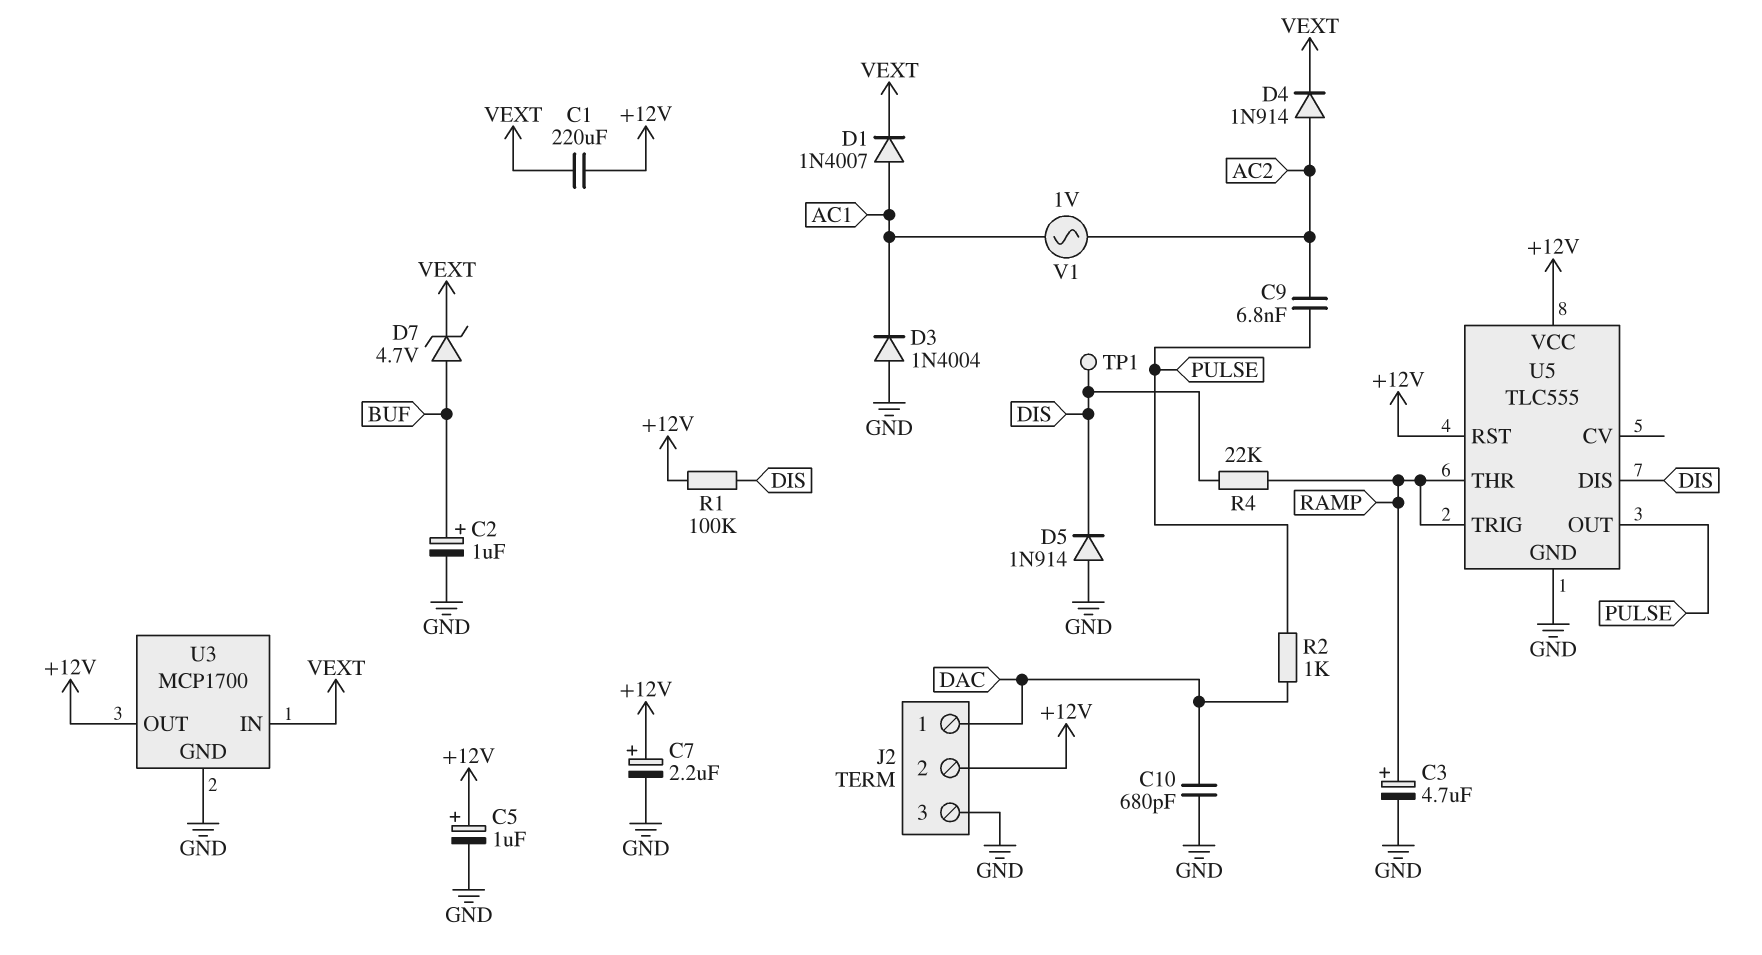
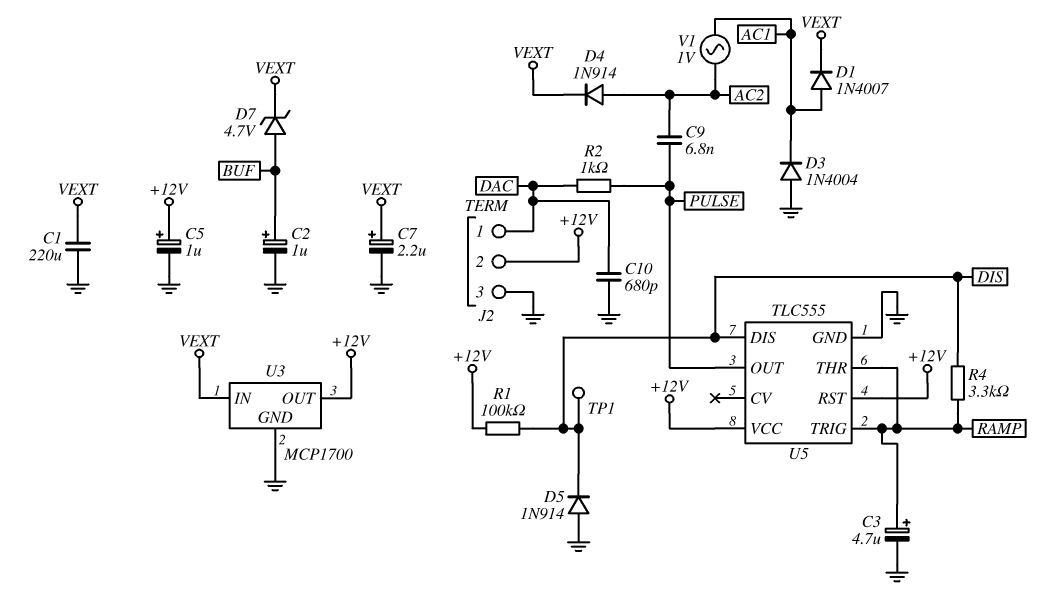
C1: 220uF (+12V, VEXT) -> 220uF (GND, VEXT)
C7: 2.2uF (plus +12V, minus GND) -> 2.2uF (plus VEXT, minus GND)
R4: 22k (DIS, RAMP) -> 3.3k (DIS, RAMP)

